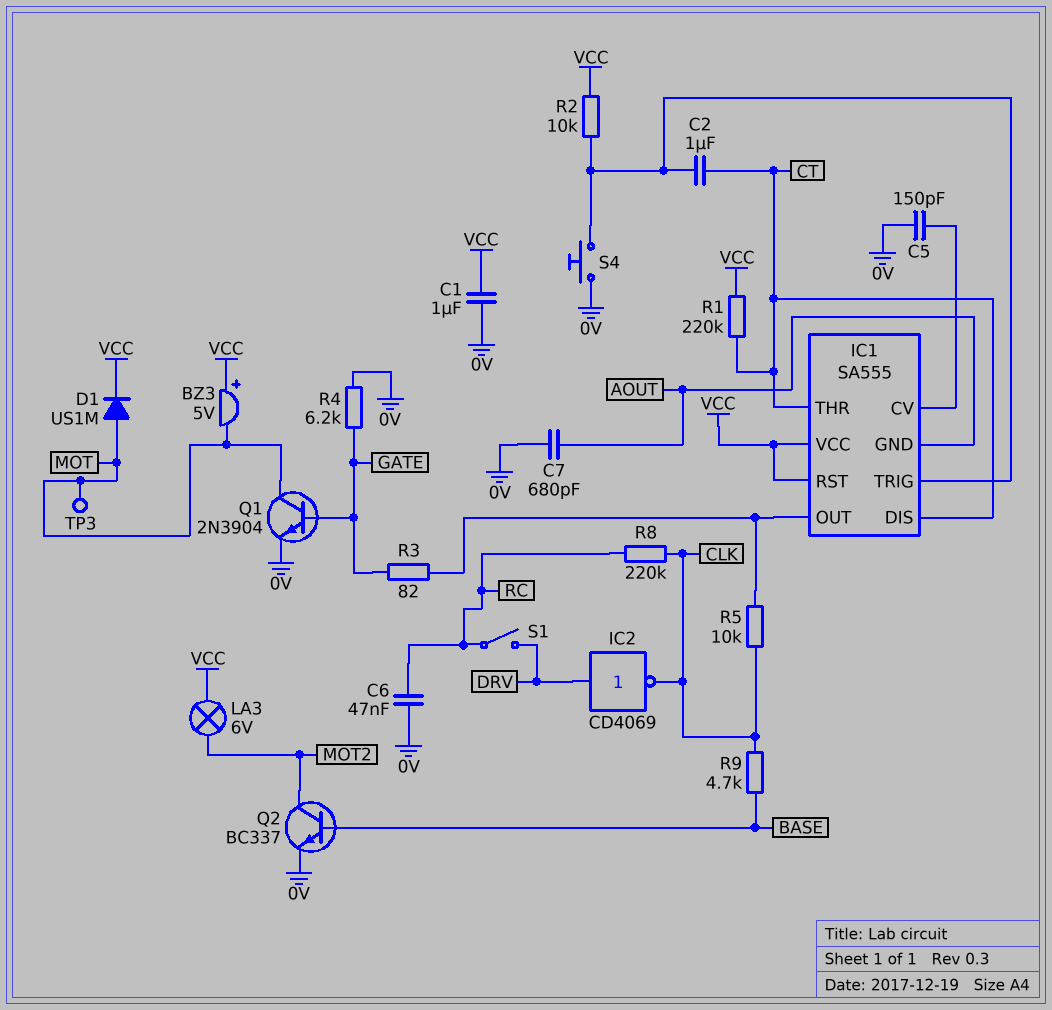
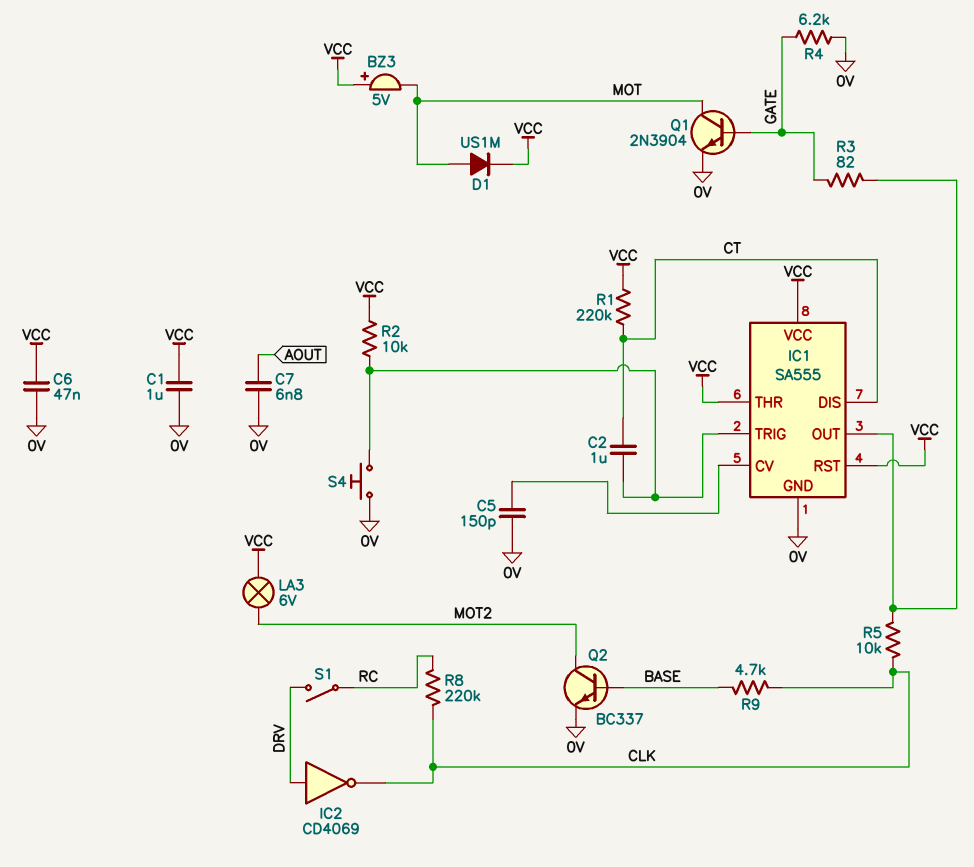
C6: 47nF (0V, RC) -> 47nF (0V, VCC)
C7: 680pF (0V, AOUT) -> 6.8nF (0V, AOUT)
IC1 pin GND: AOUT -> 0V
IC1 pin THR: CT -> VCC
TP3: test point (MOT) -> none

